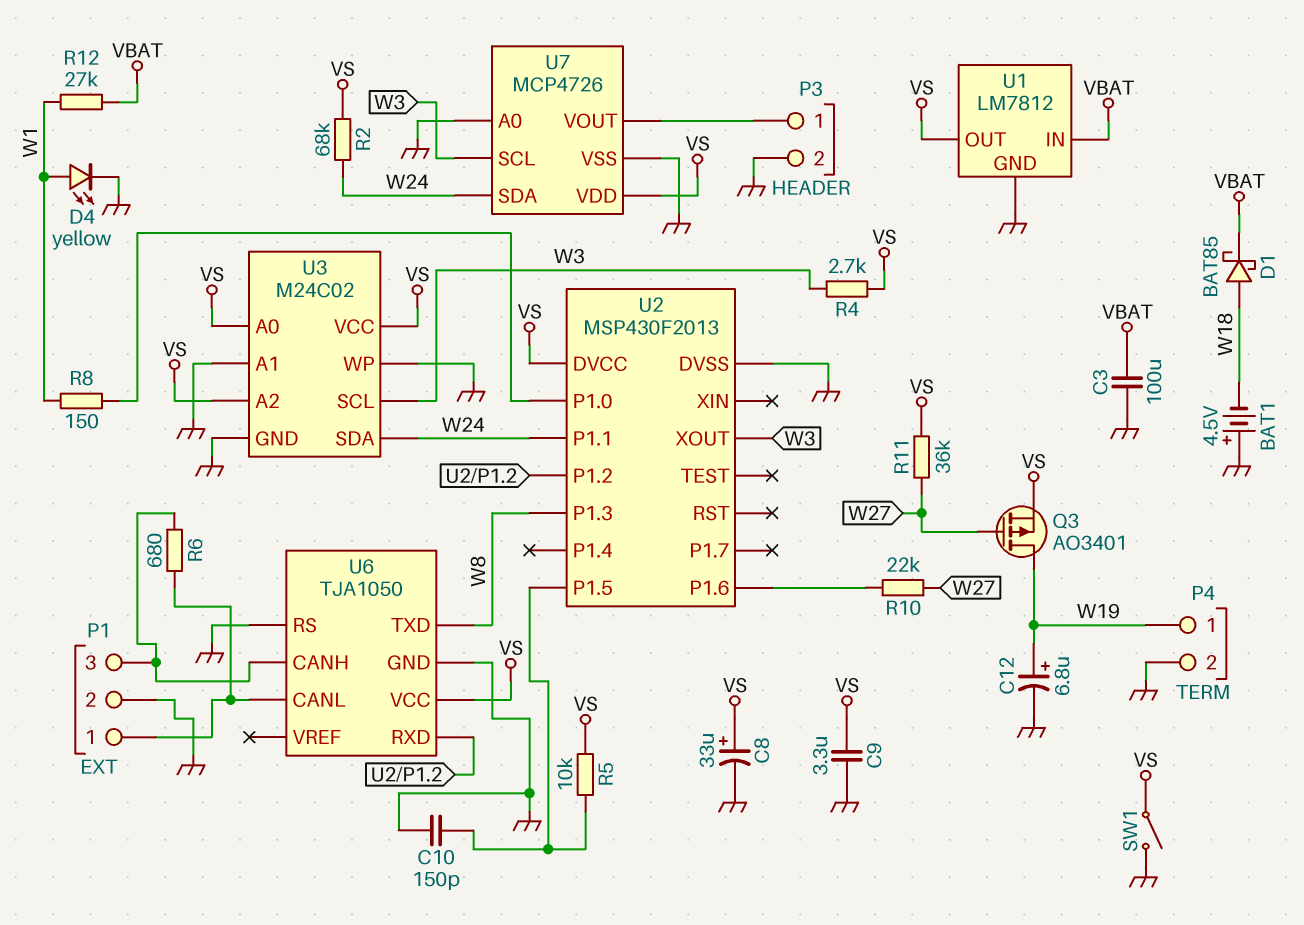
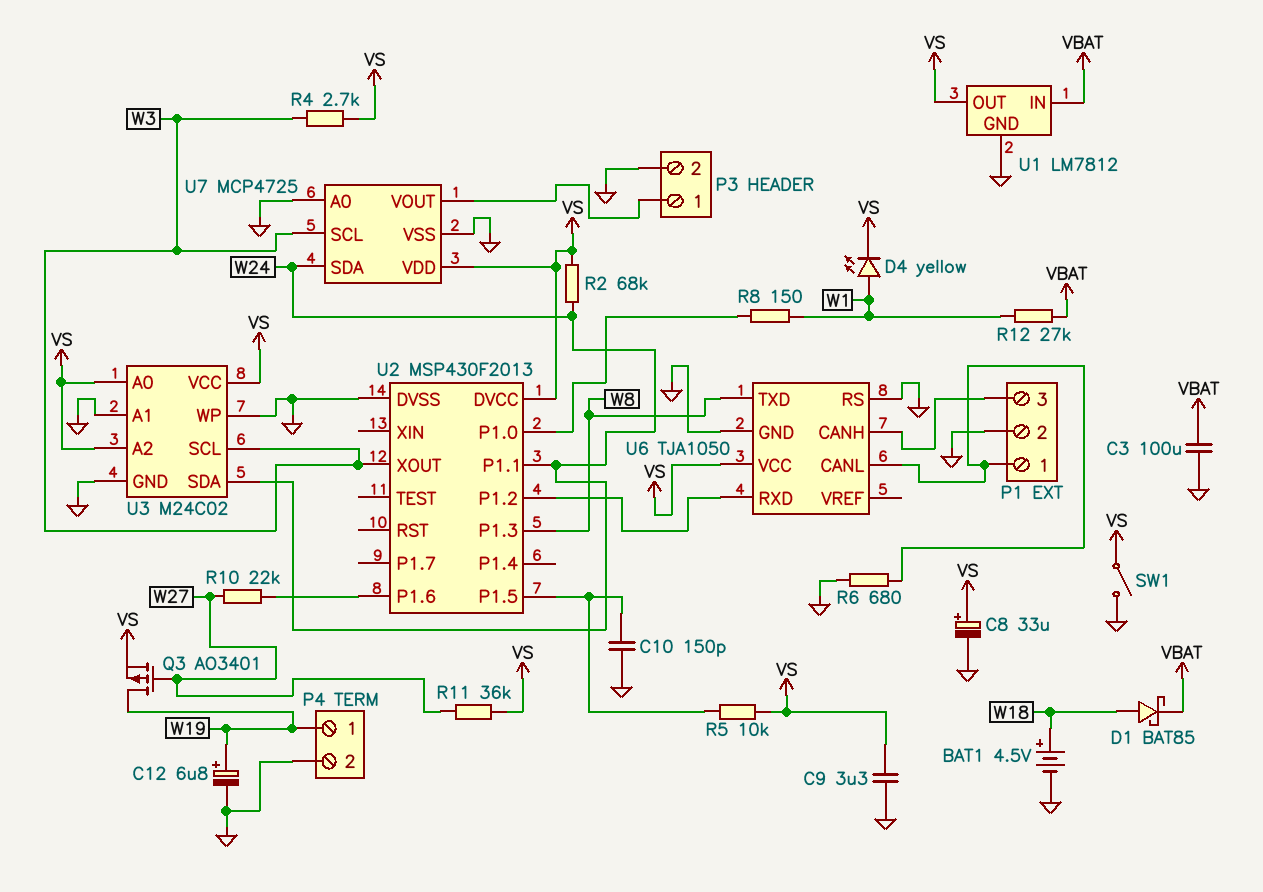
BAT1: 4.5V (plus GND, minus W18) -> 4.5V (plus W18, minus GND)
D4: LED yellow (A W1, K GND) -> LED yellow (A W1, K VS)
R6: 680 (P1/1, P1/3) -> 680 (GND, P1/1)
U7: MCP4726 -> MCP4725

